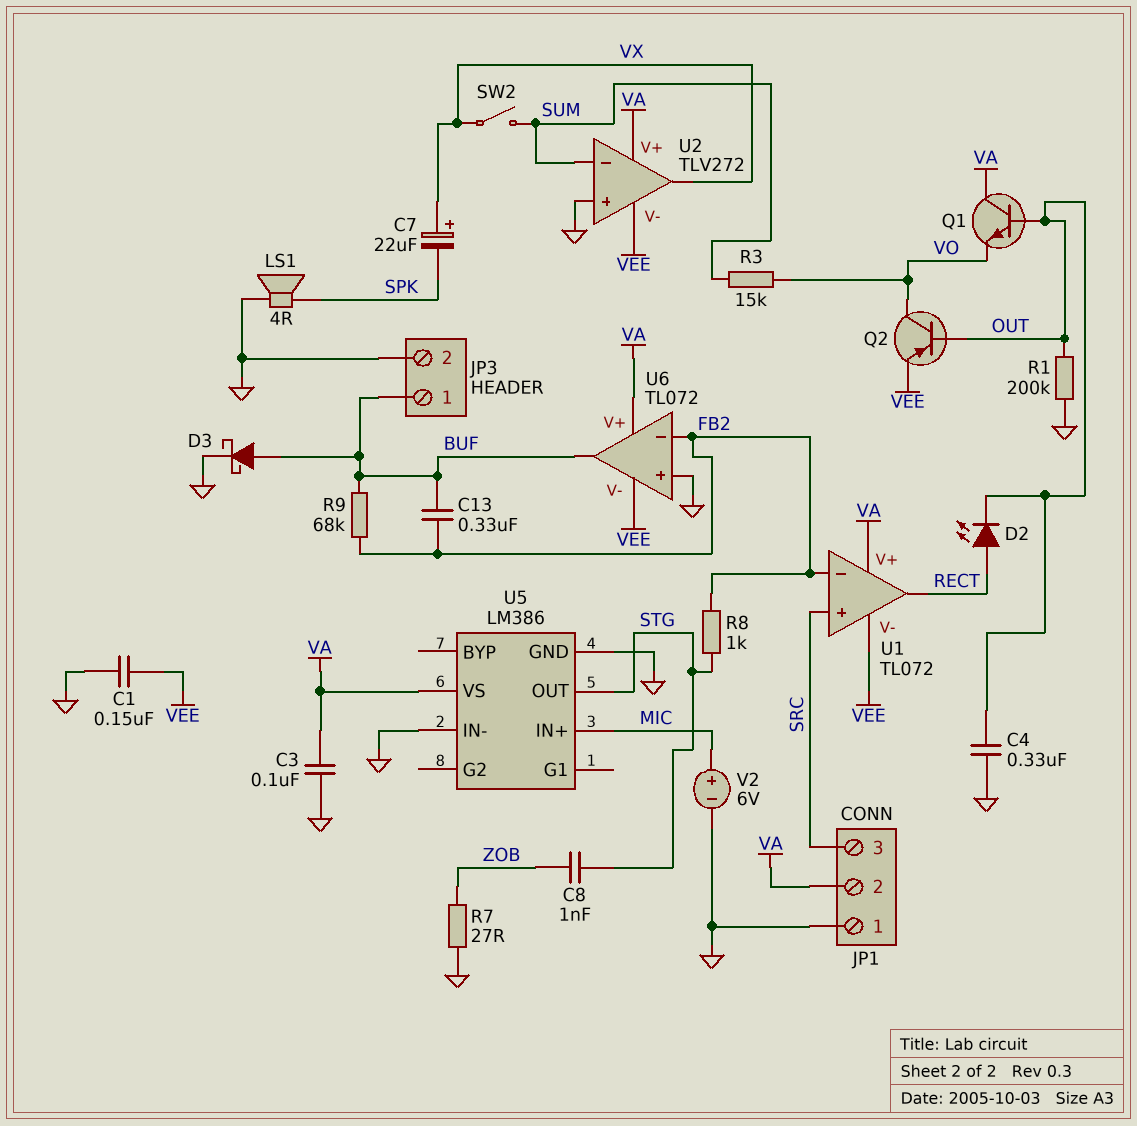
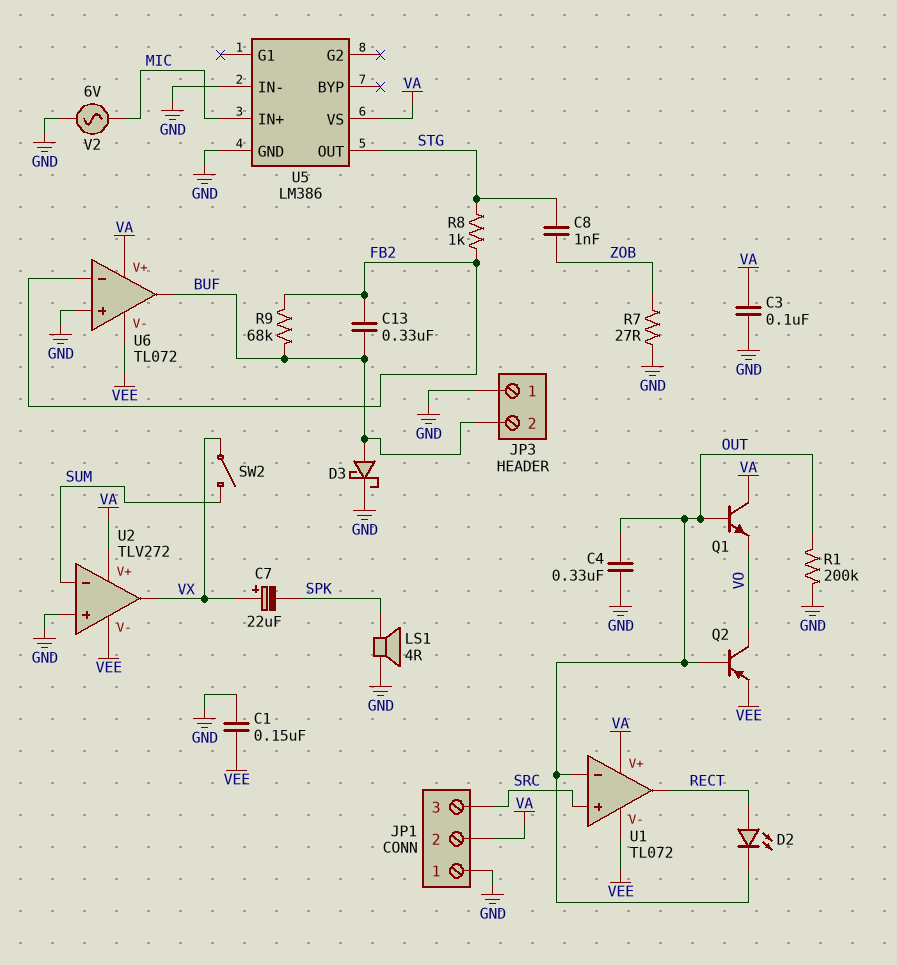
JP3 pin 1: BUF -> GND
JP3 pin 2: GND -> BUF
R3: 15k (SUM, VO) -> none
U1 pin in-: FB2 -> OUT
V2: 6V (plus MIC, minus GND) -> AC 6V (GND, MIC)

